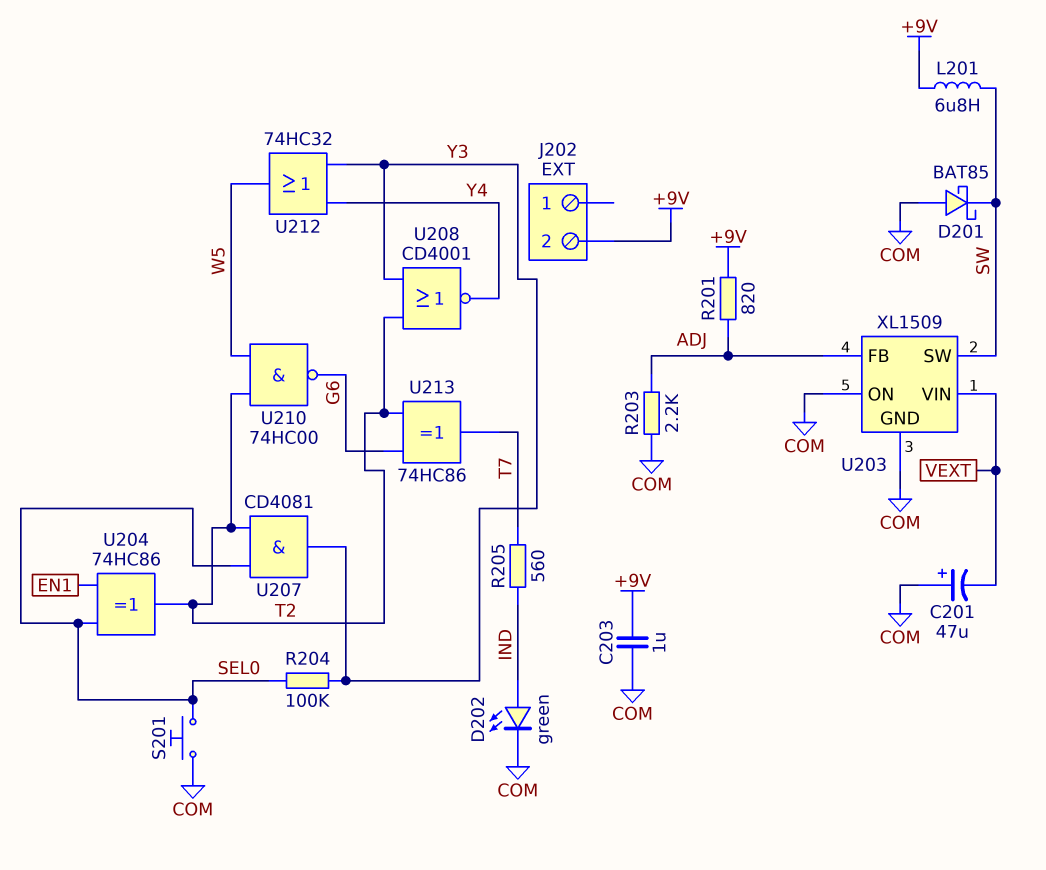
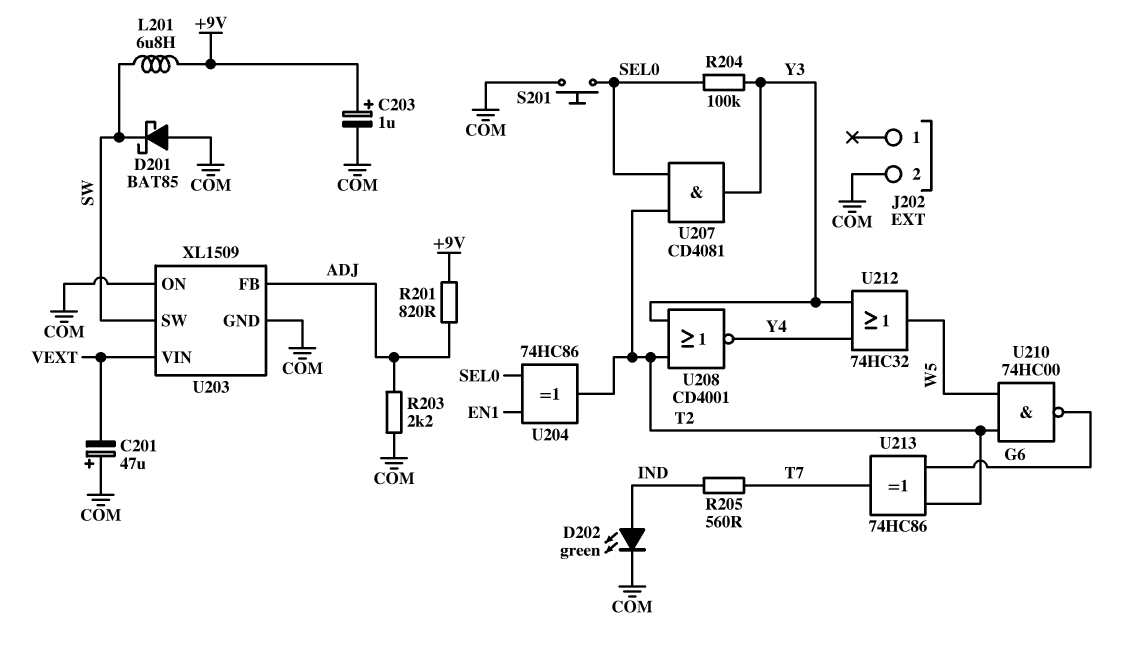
C203: 1uF (+9V, COM) -> 1uF (plus +9V, minus COM)
J202 pin 2: +9V -> COM

